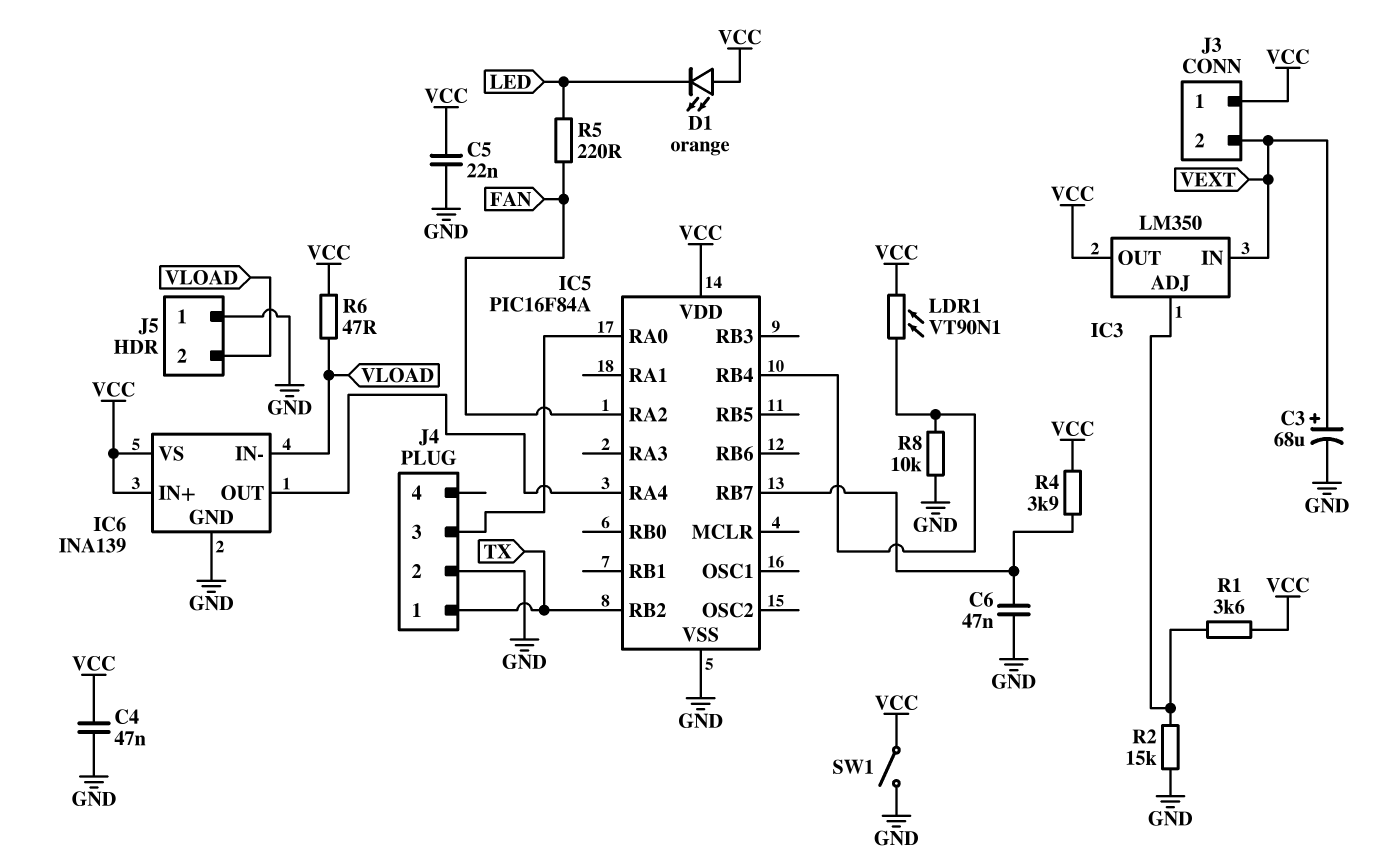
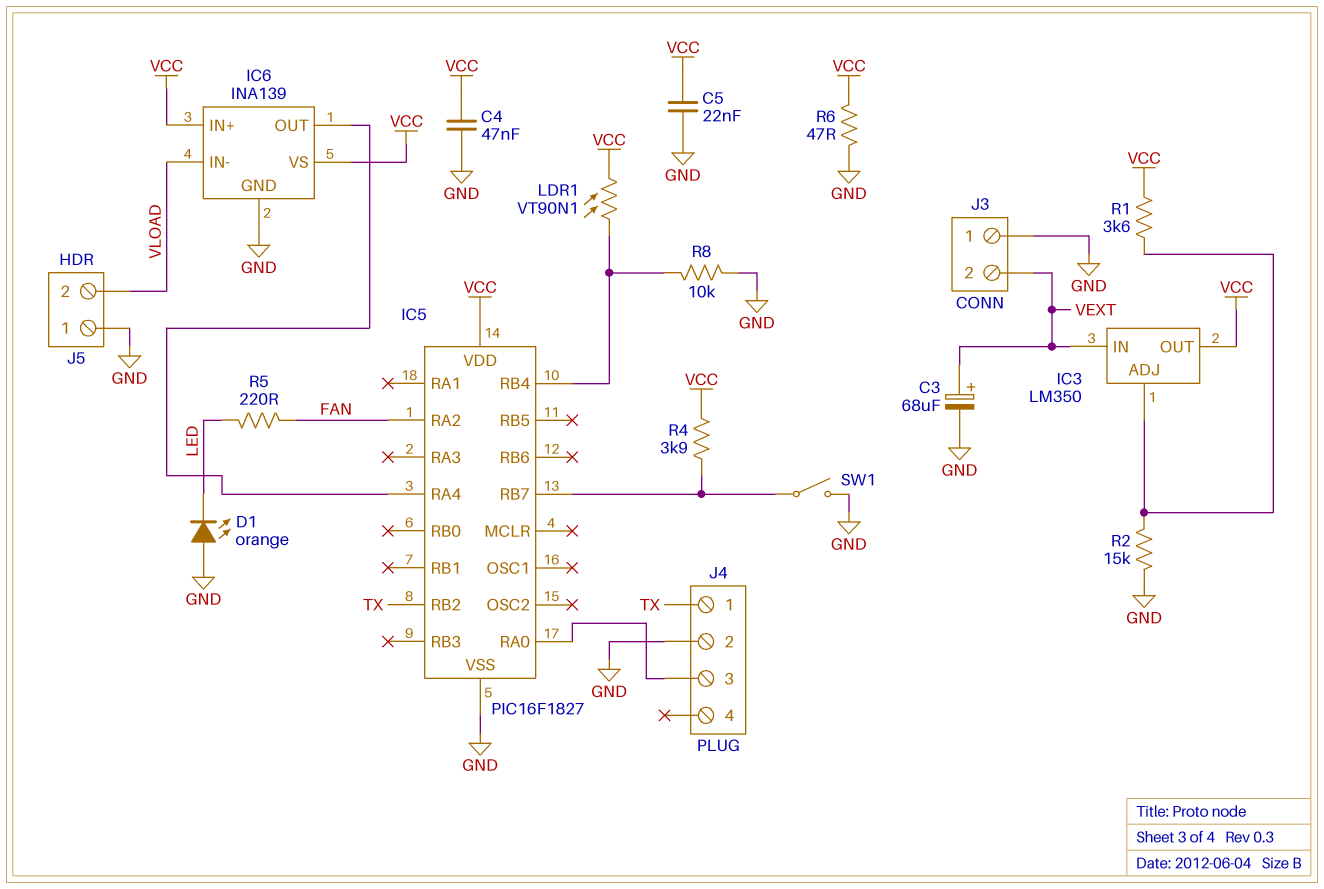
C6: 47nF (GND, IC5/RB7) -> none
D1: LED orange (A VCC, K LED) -> LED orange (A GND, K LED)
IC5: PIC16F84A -> PIC16F1827
J3 pin 1: VCC -> GND
R6: 47 (VCC, VLOAD) -> 47 (GND, VCC)
SW1: switch (GND, VCC) -> switch (GND, IC5/RB7)

